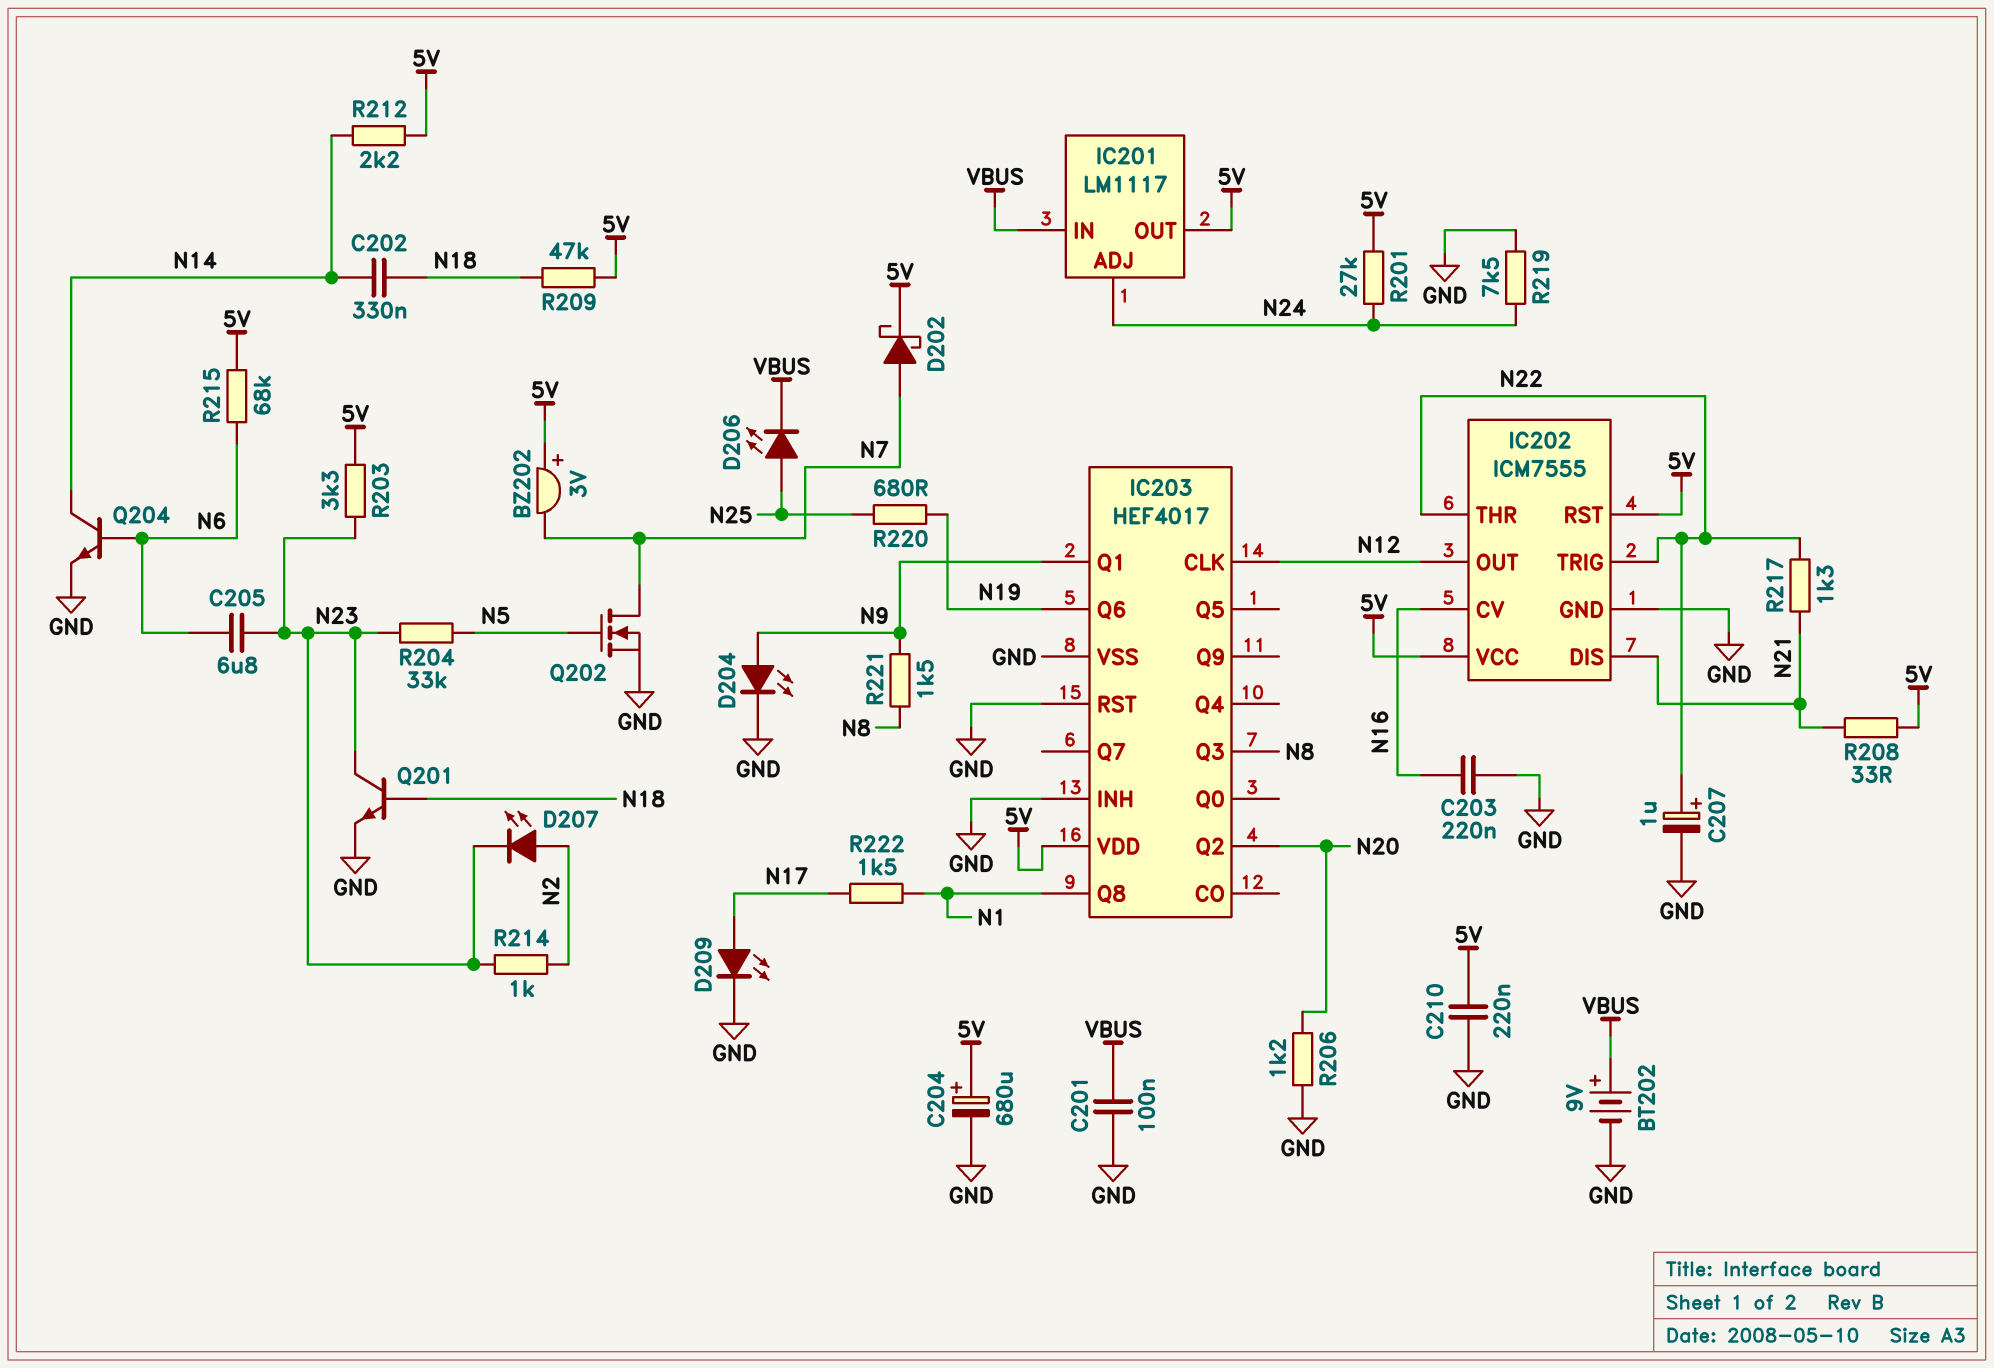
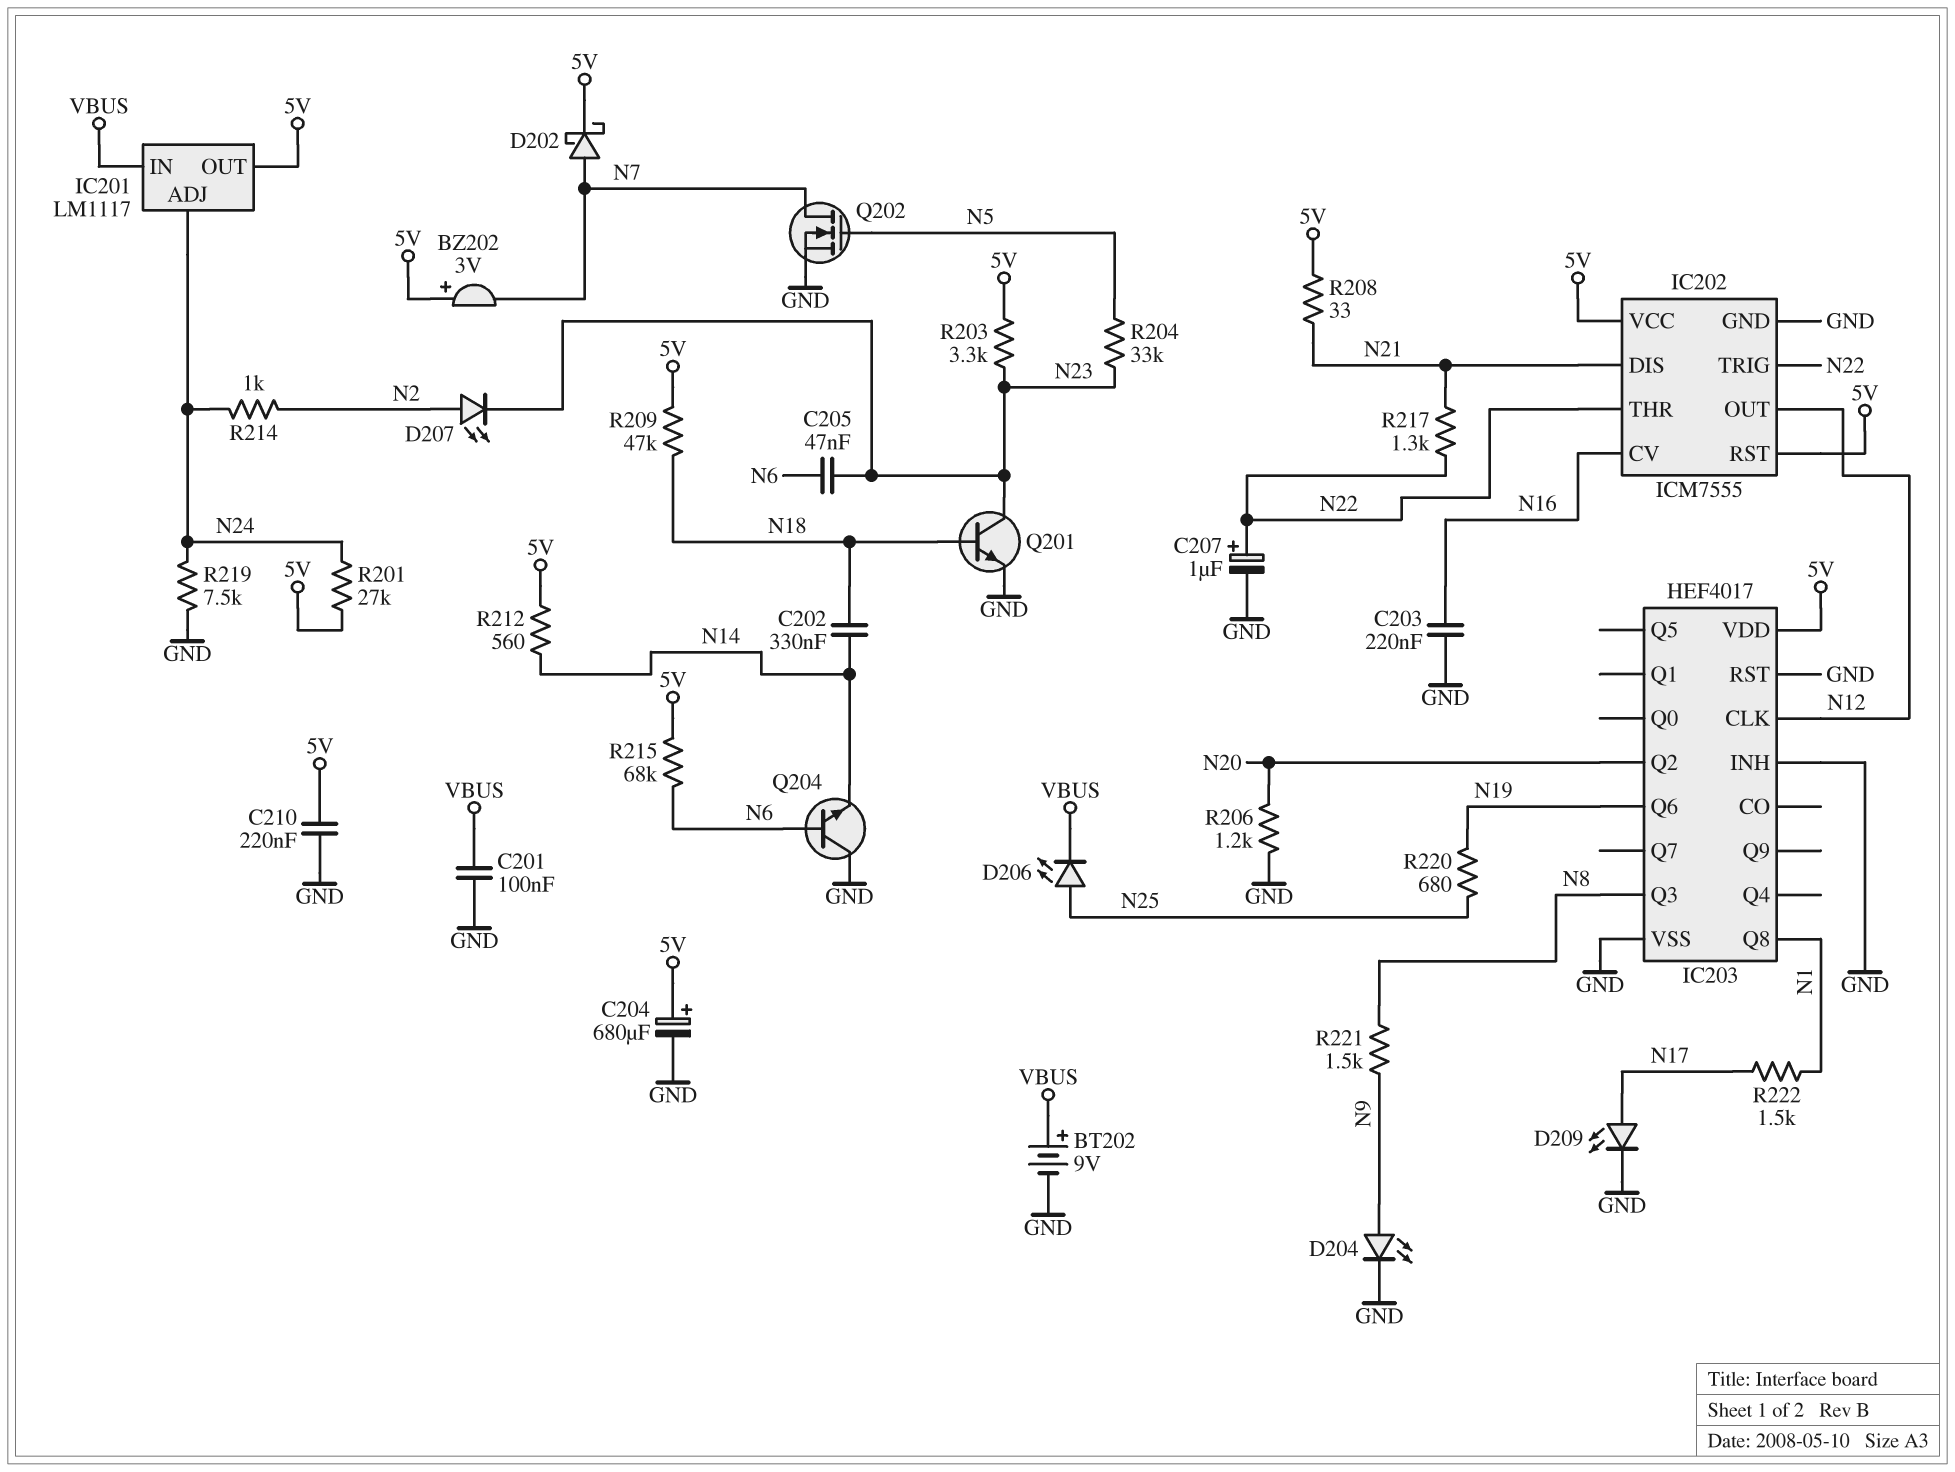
C205: 6.8uF (N6, N23) -> 47nF (N6, N23)
IC203 pin Q1: N9 -> none
Q204: NPN (B N6, C N14, E GND) -> NPN (B N6, C GND, E N14)
R212: 2.2k (5V, N14) -> 560 (5V, N14)
R214: 1k (N2, N23) -> 1k (N2, N24)

